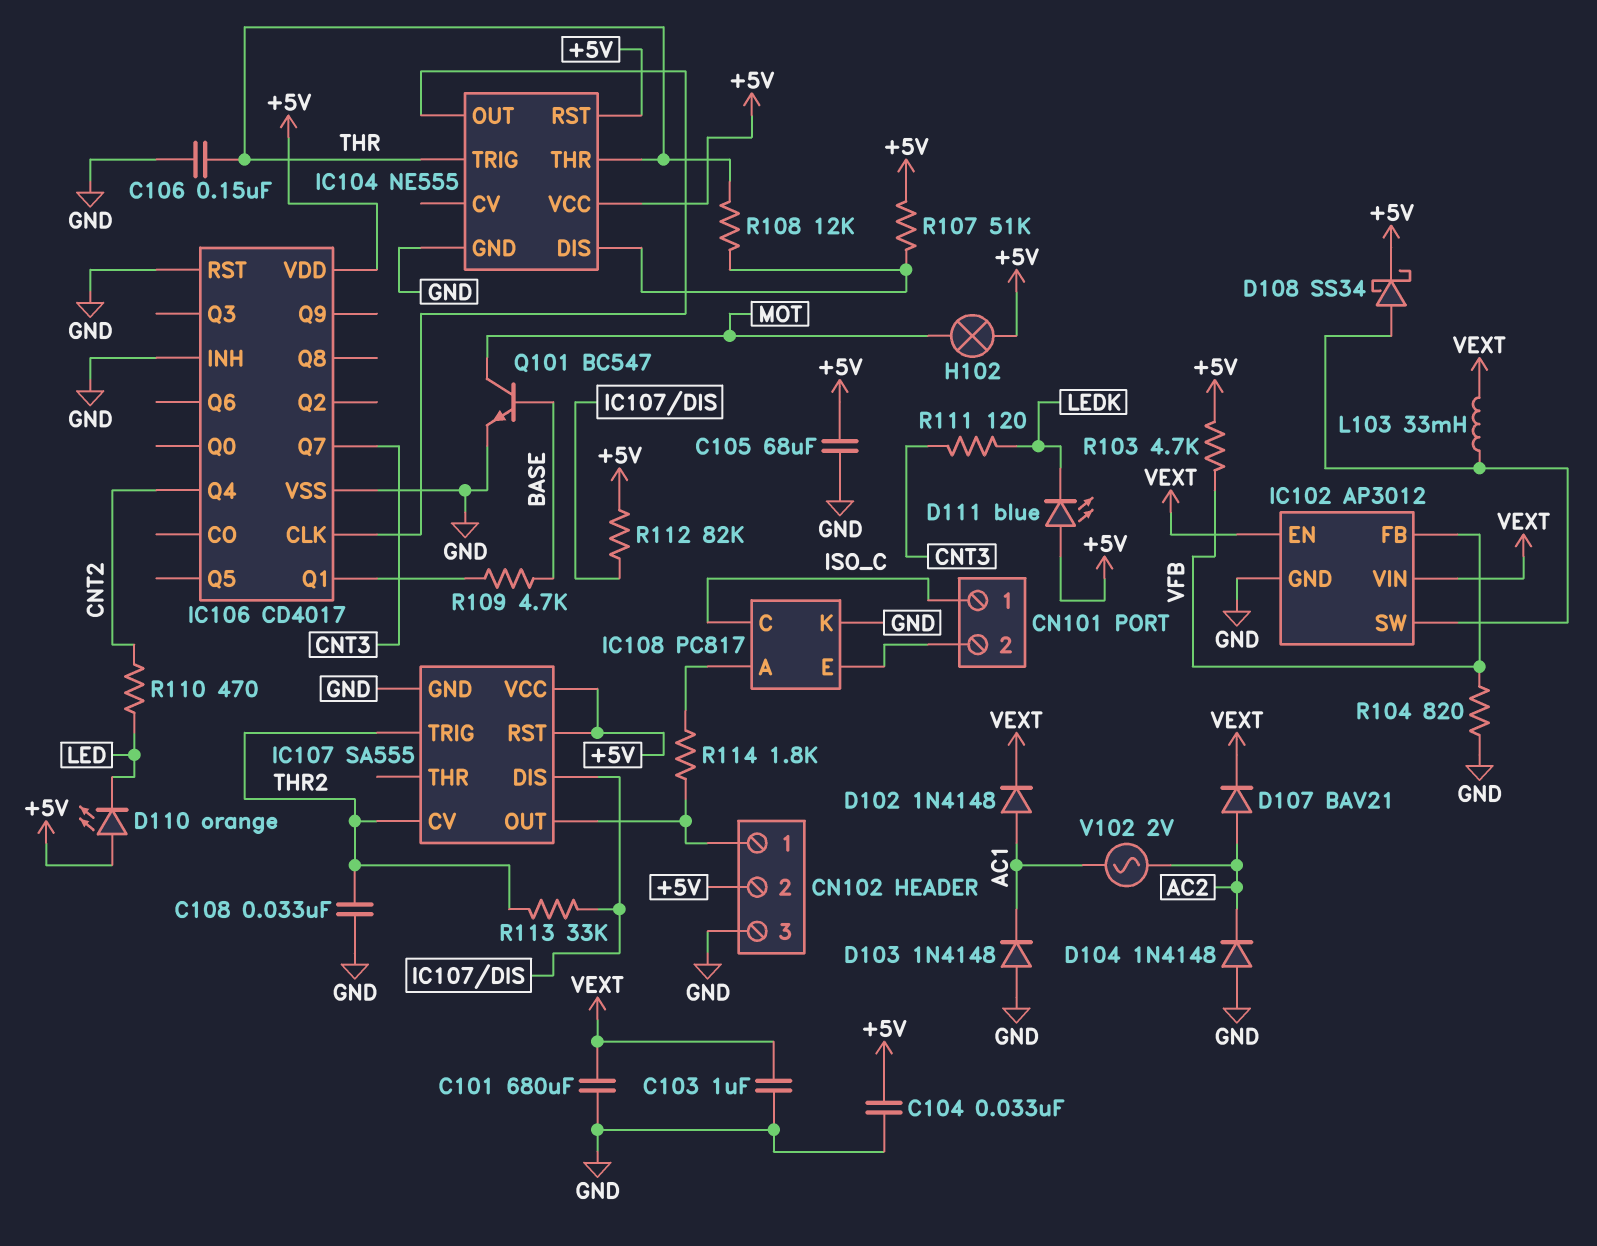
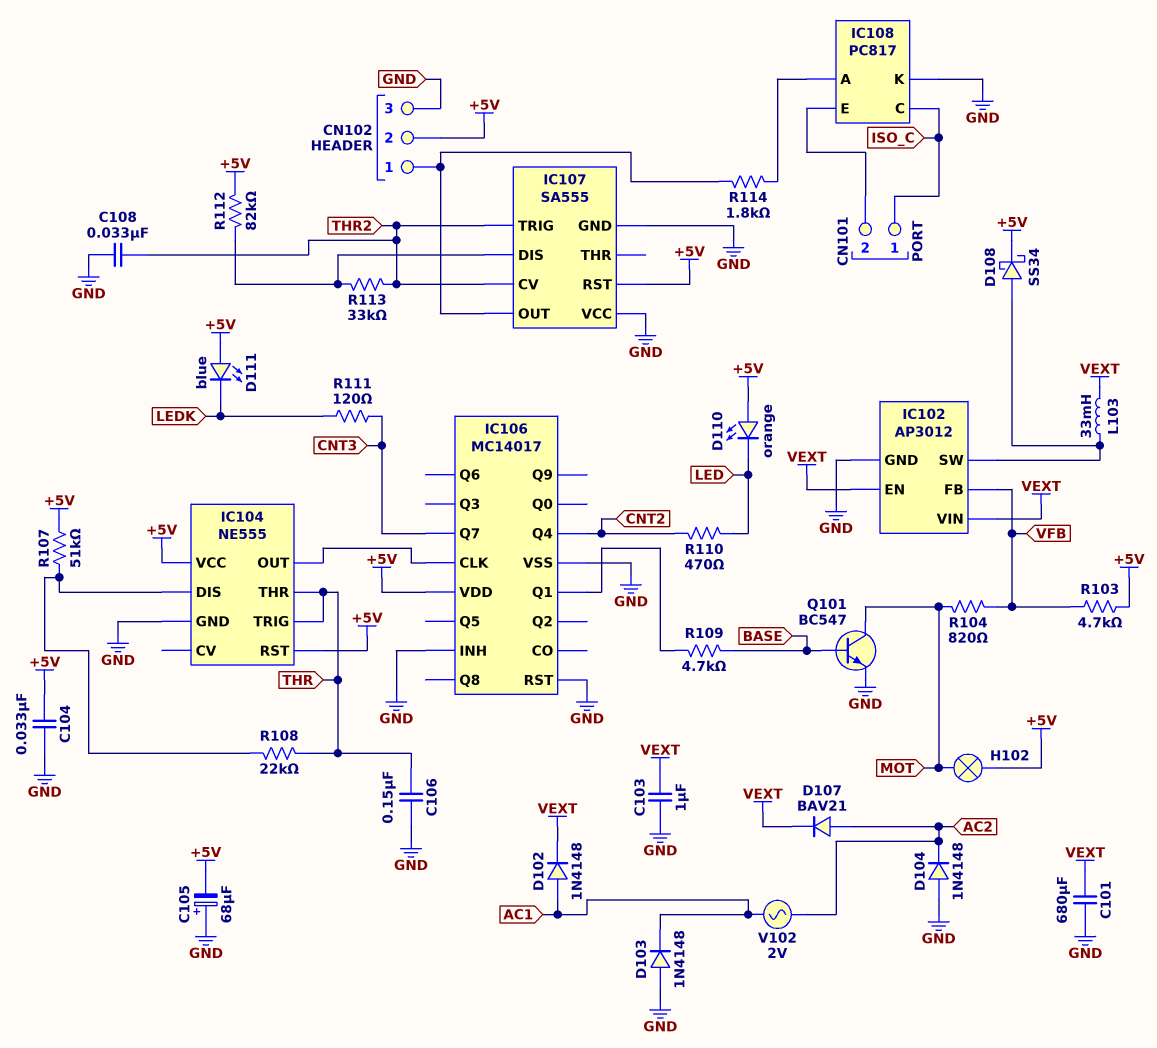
C105: 68uF (+5V, GND) -> 68uF (plus GND, minus +5V)
IC106: CD4017 -> MC14017
IC107 pin VCC: +5V -> GND
R104: 820 (GND, VFB) -> 820 (MOT, VFB)
R108: 12k (IC104/DIS, THR) -> 22k (IC104/DIS, THR)

